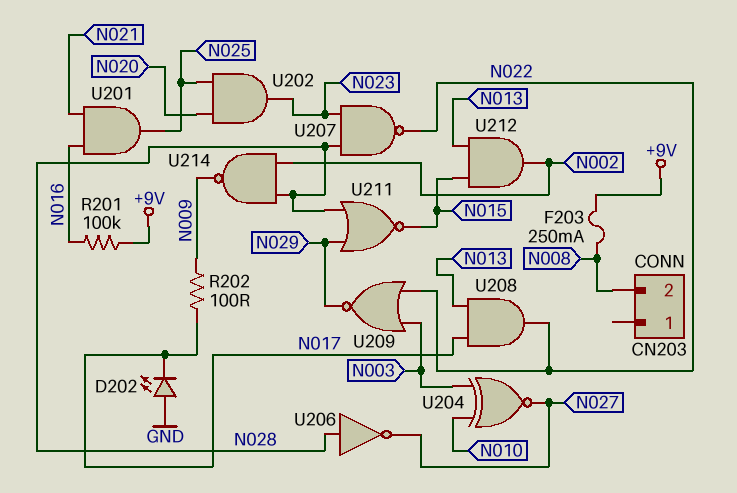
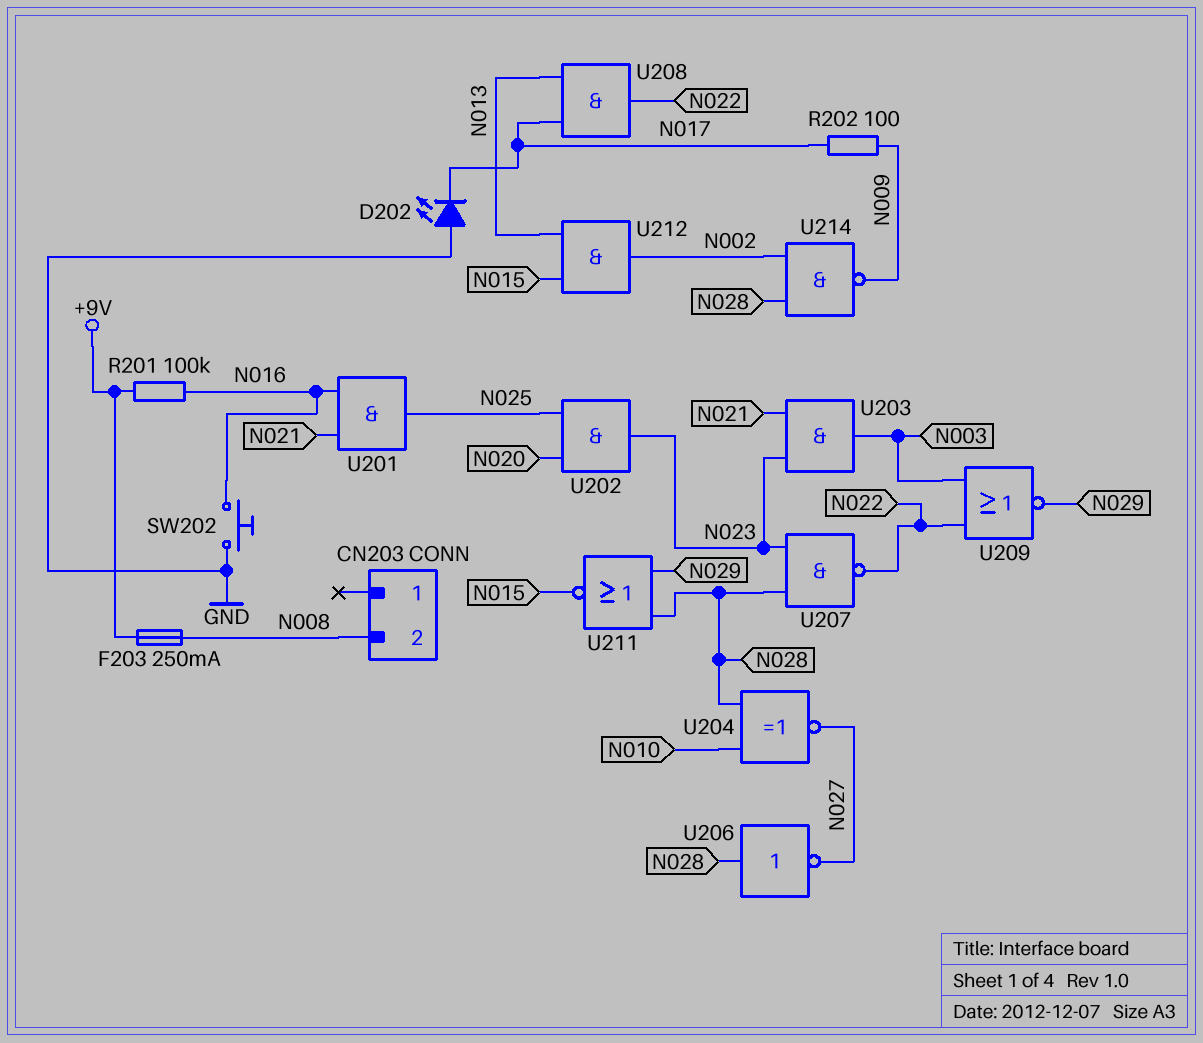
SW202: none -> button (GND, N016)
U203: none -> AND (in N021, in N023, out N003)
U204: XNOR (in N003, in N010, out N027) -> XNOR (in N010, in N028, out N027)

